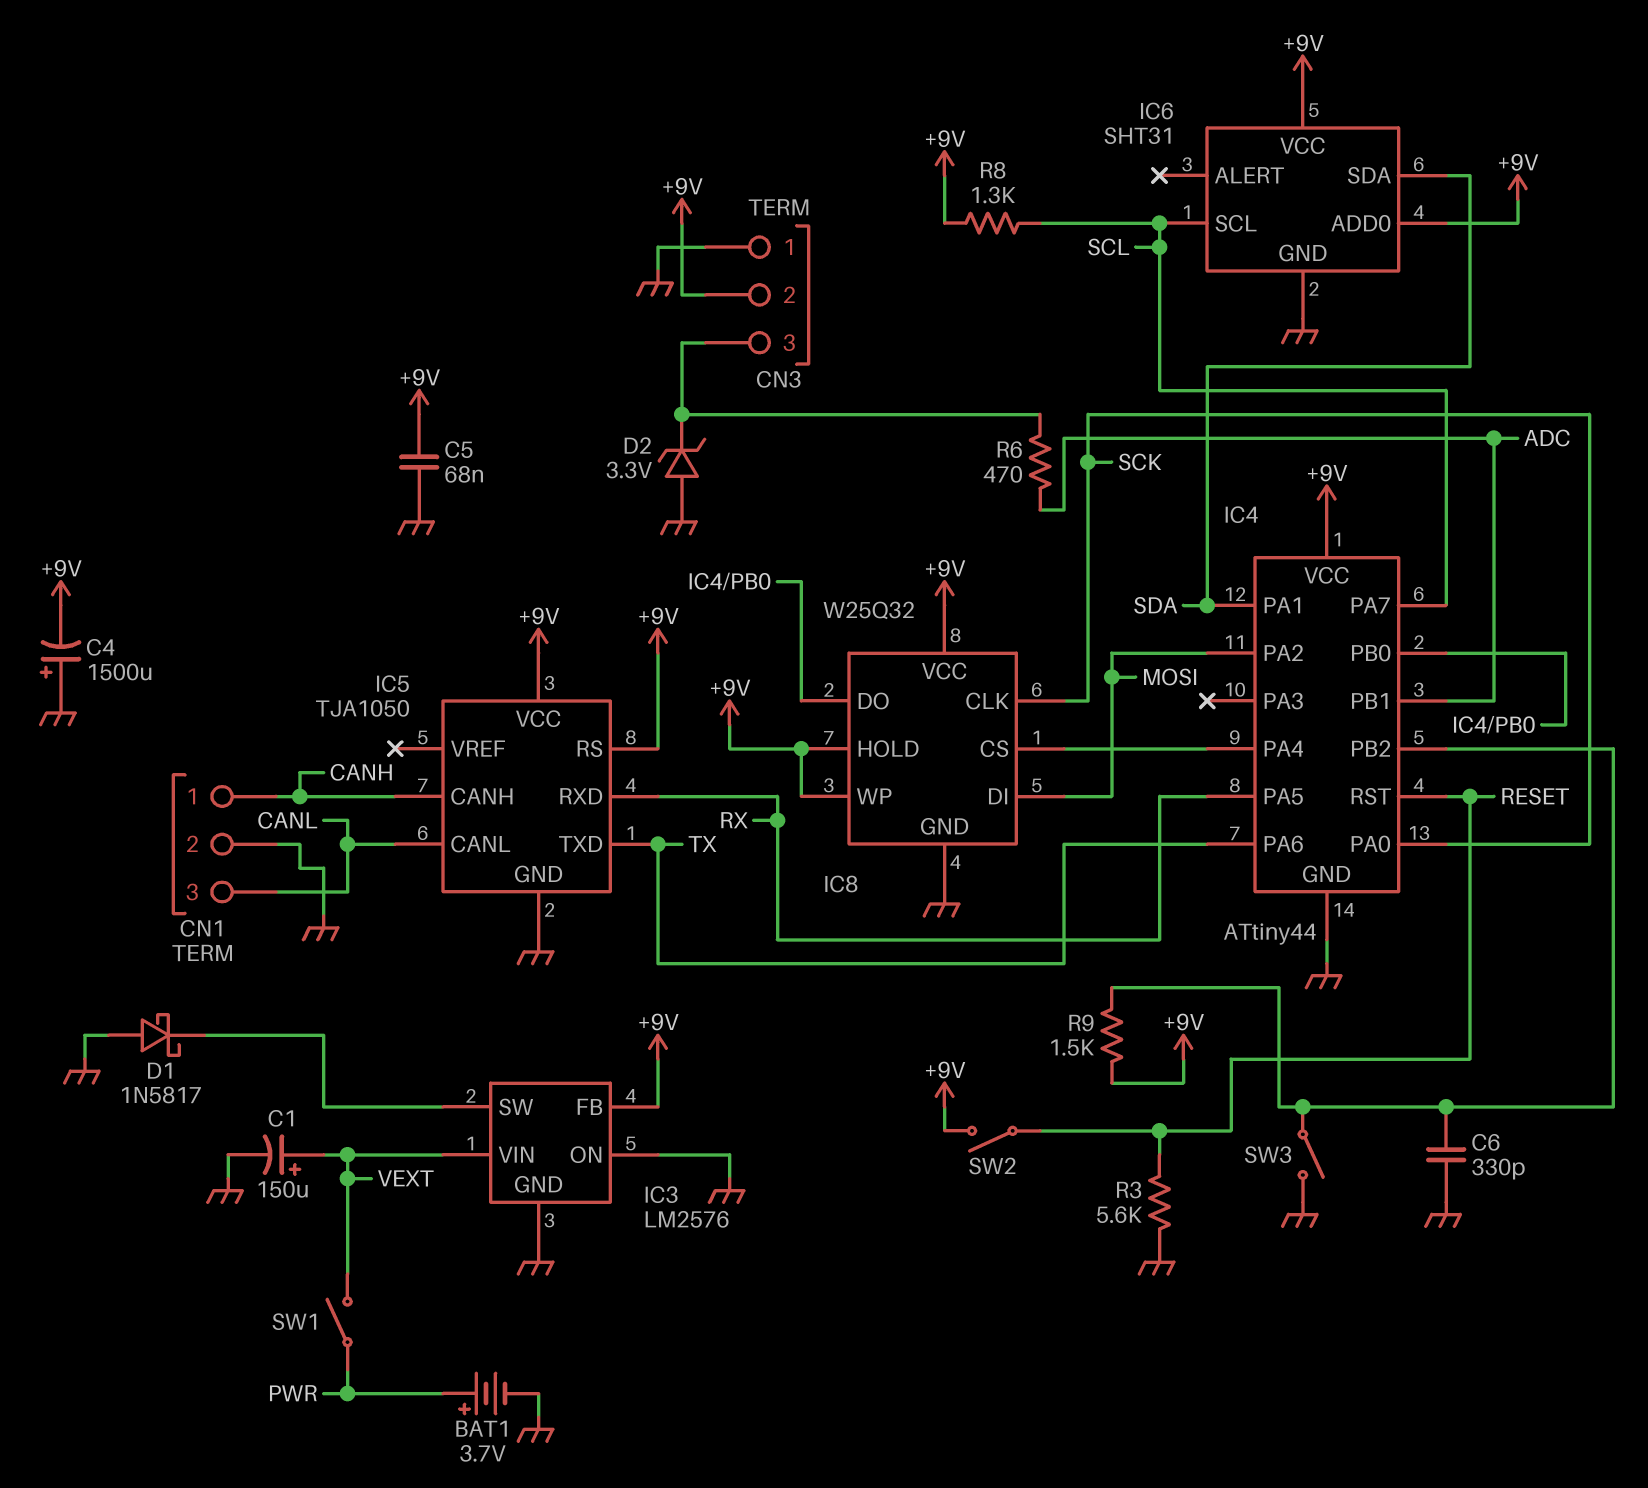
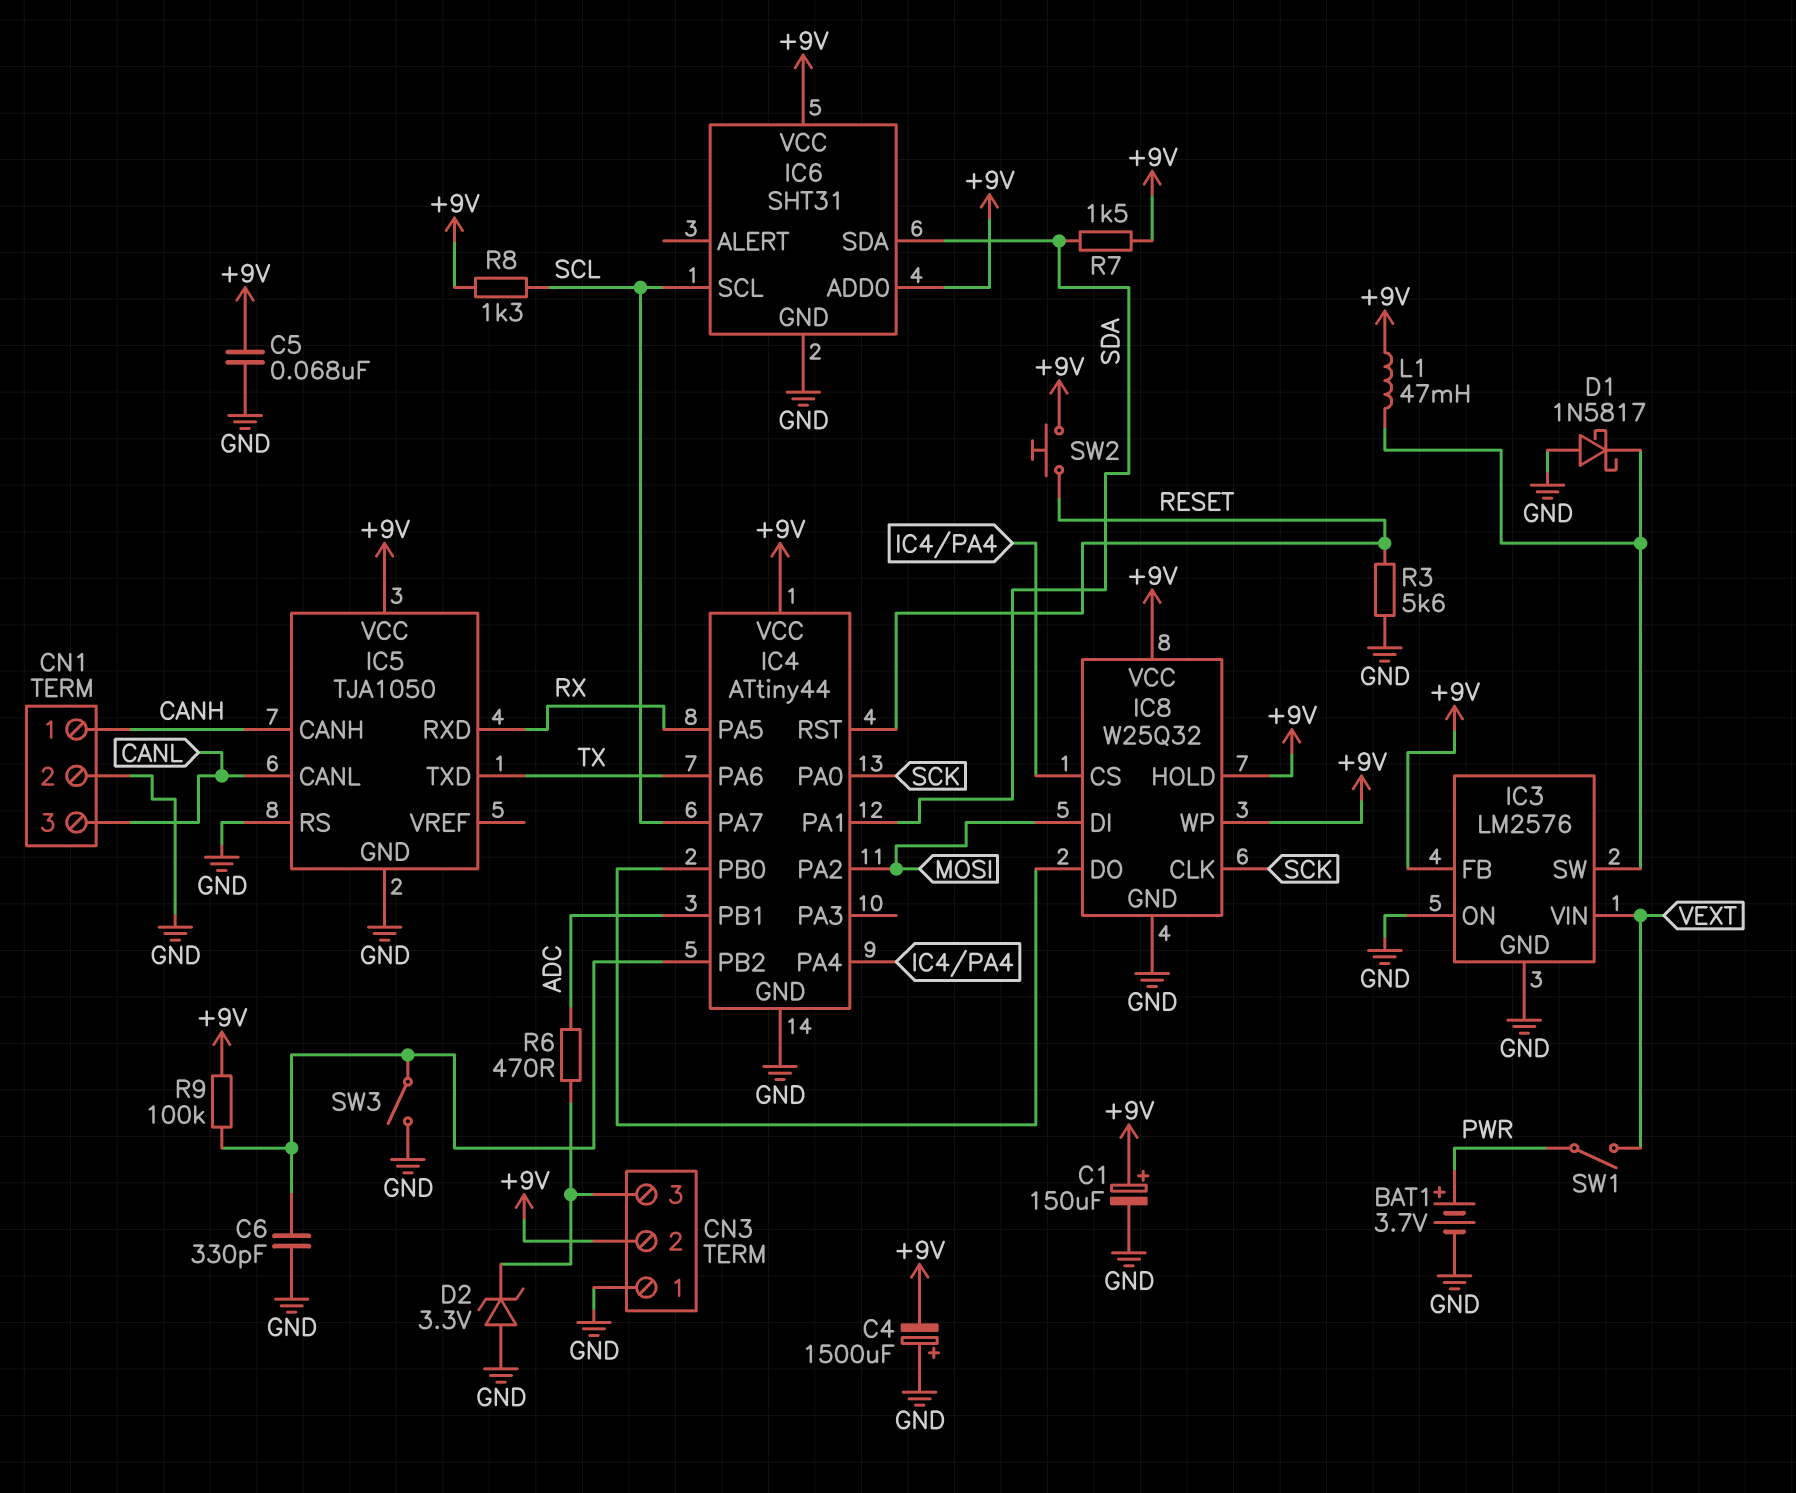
C1: 150uF (plus VEXT, minus GND) -> 150uF (plus +9V, minus GND)
IC5 pin RS: +9V -> GND
L1: none -> 47mH (+9V, IC3/SW)
R7: none -> 1.5k (+9V, SDA)
R9: 1.5k (+9V, IC4/PB2) -> 100k (+9V, IC4/PB2)
SW2: switch (+9V, RESET) -> button (+9V, RESET)

